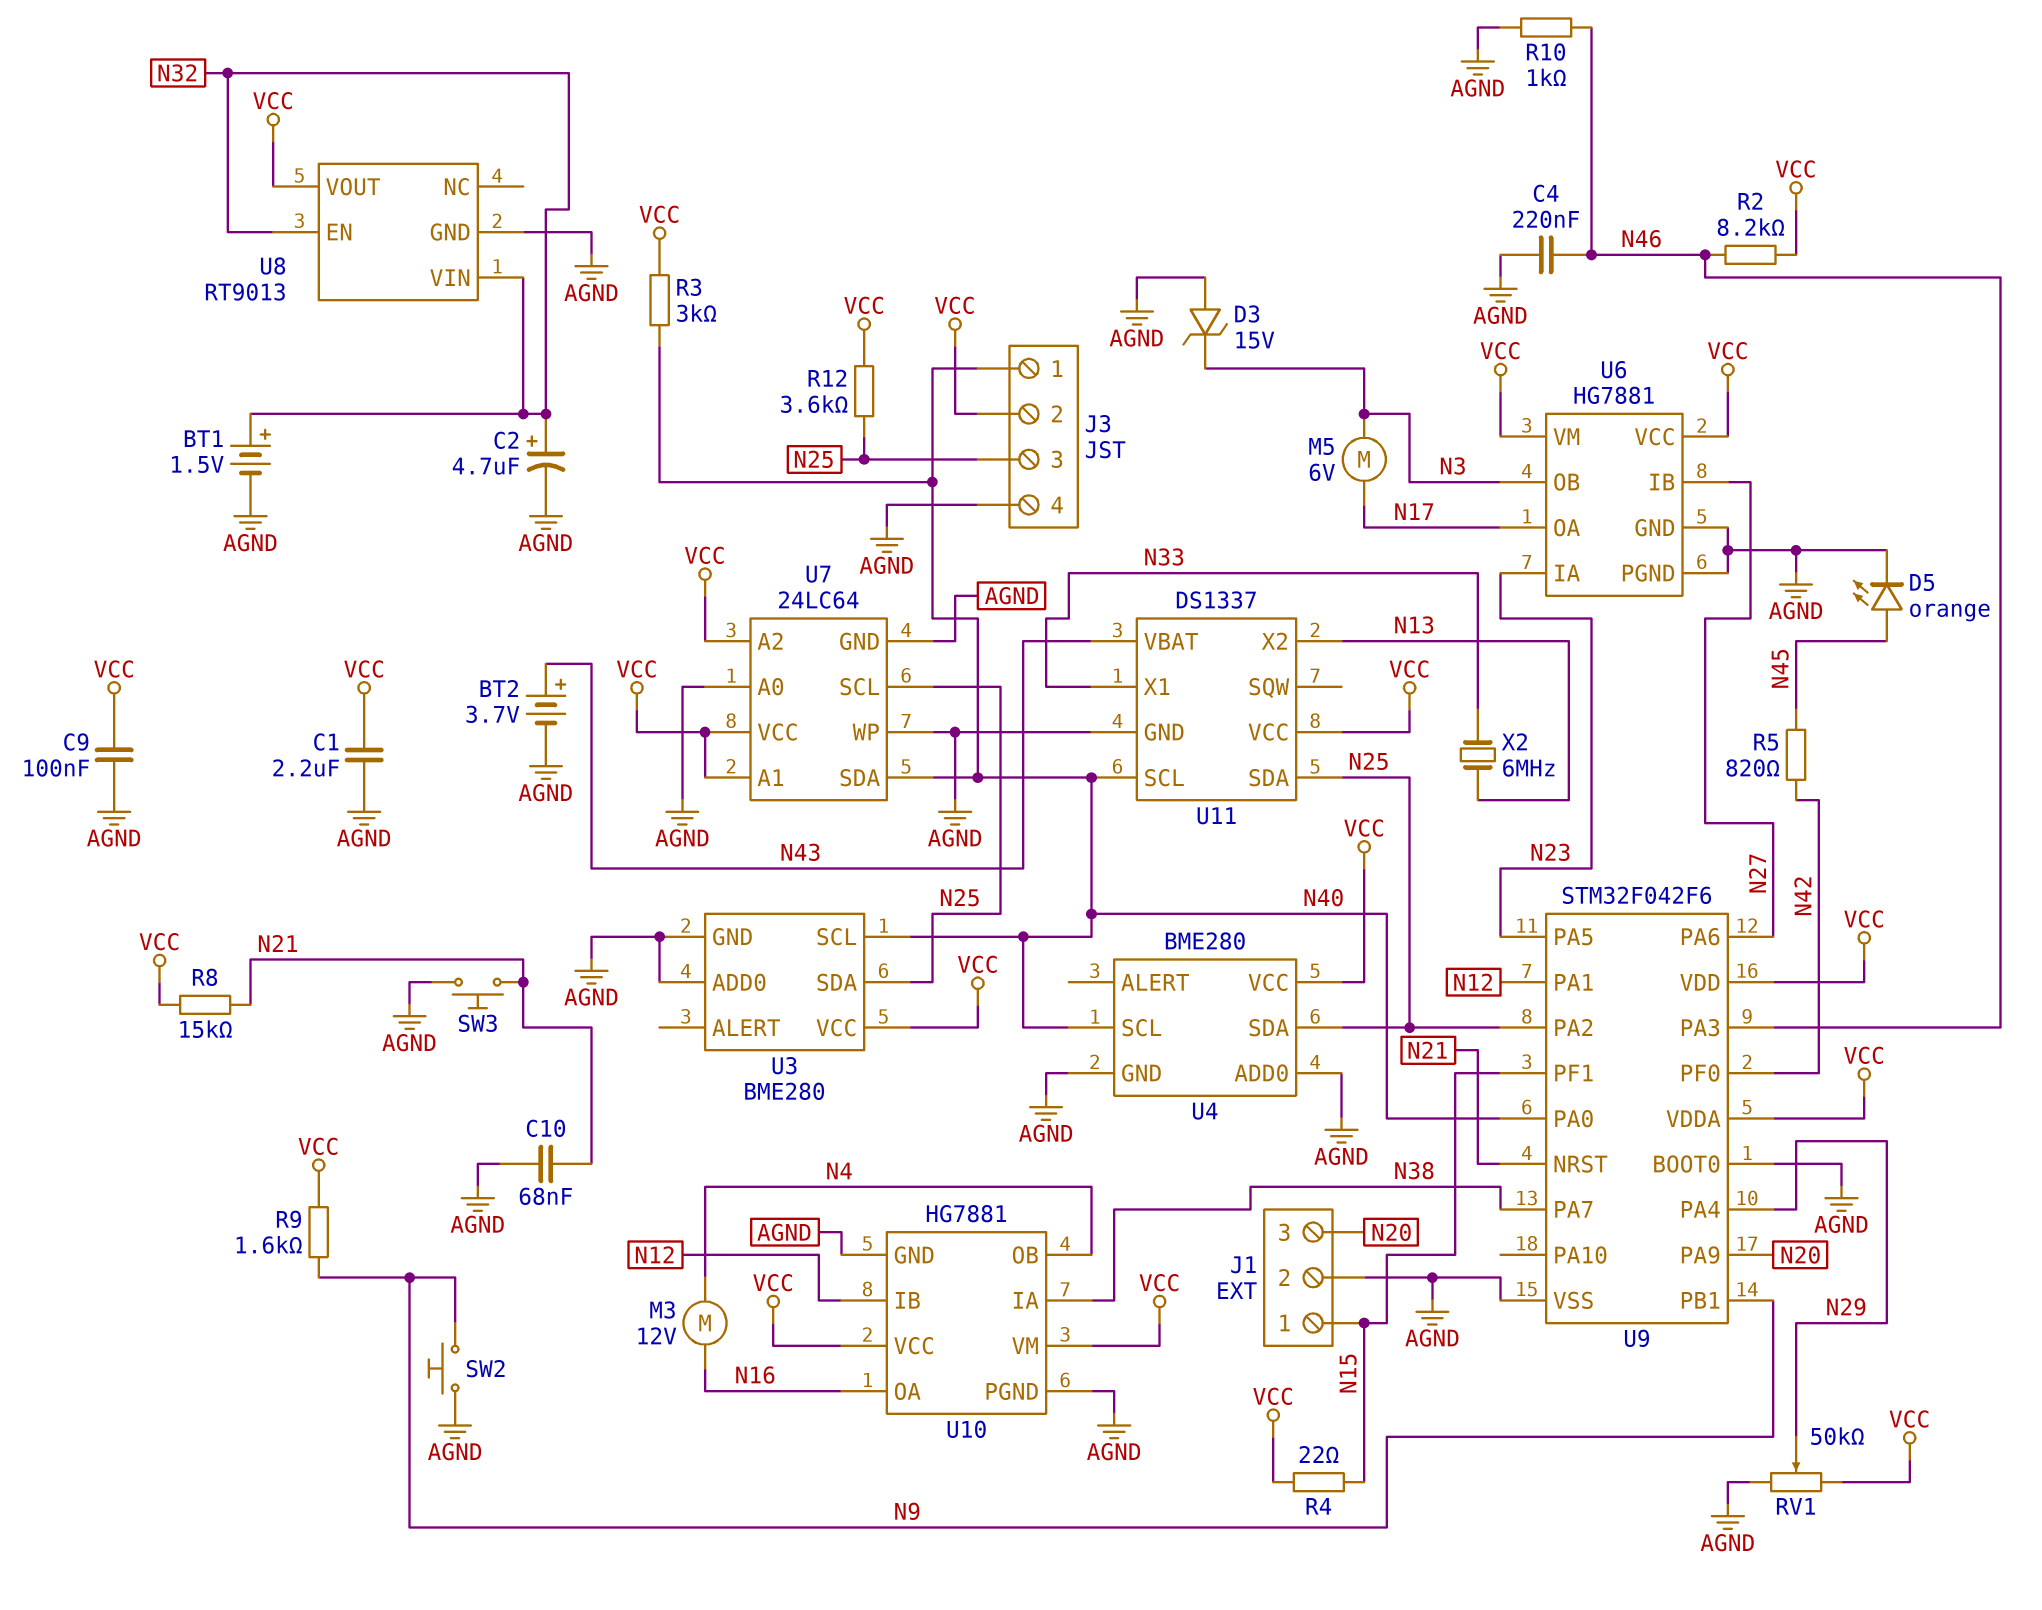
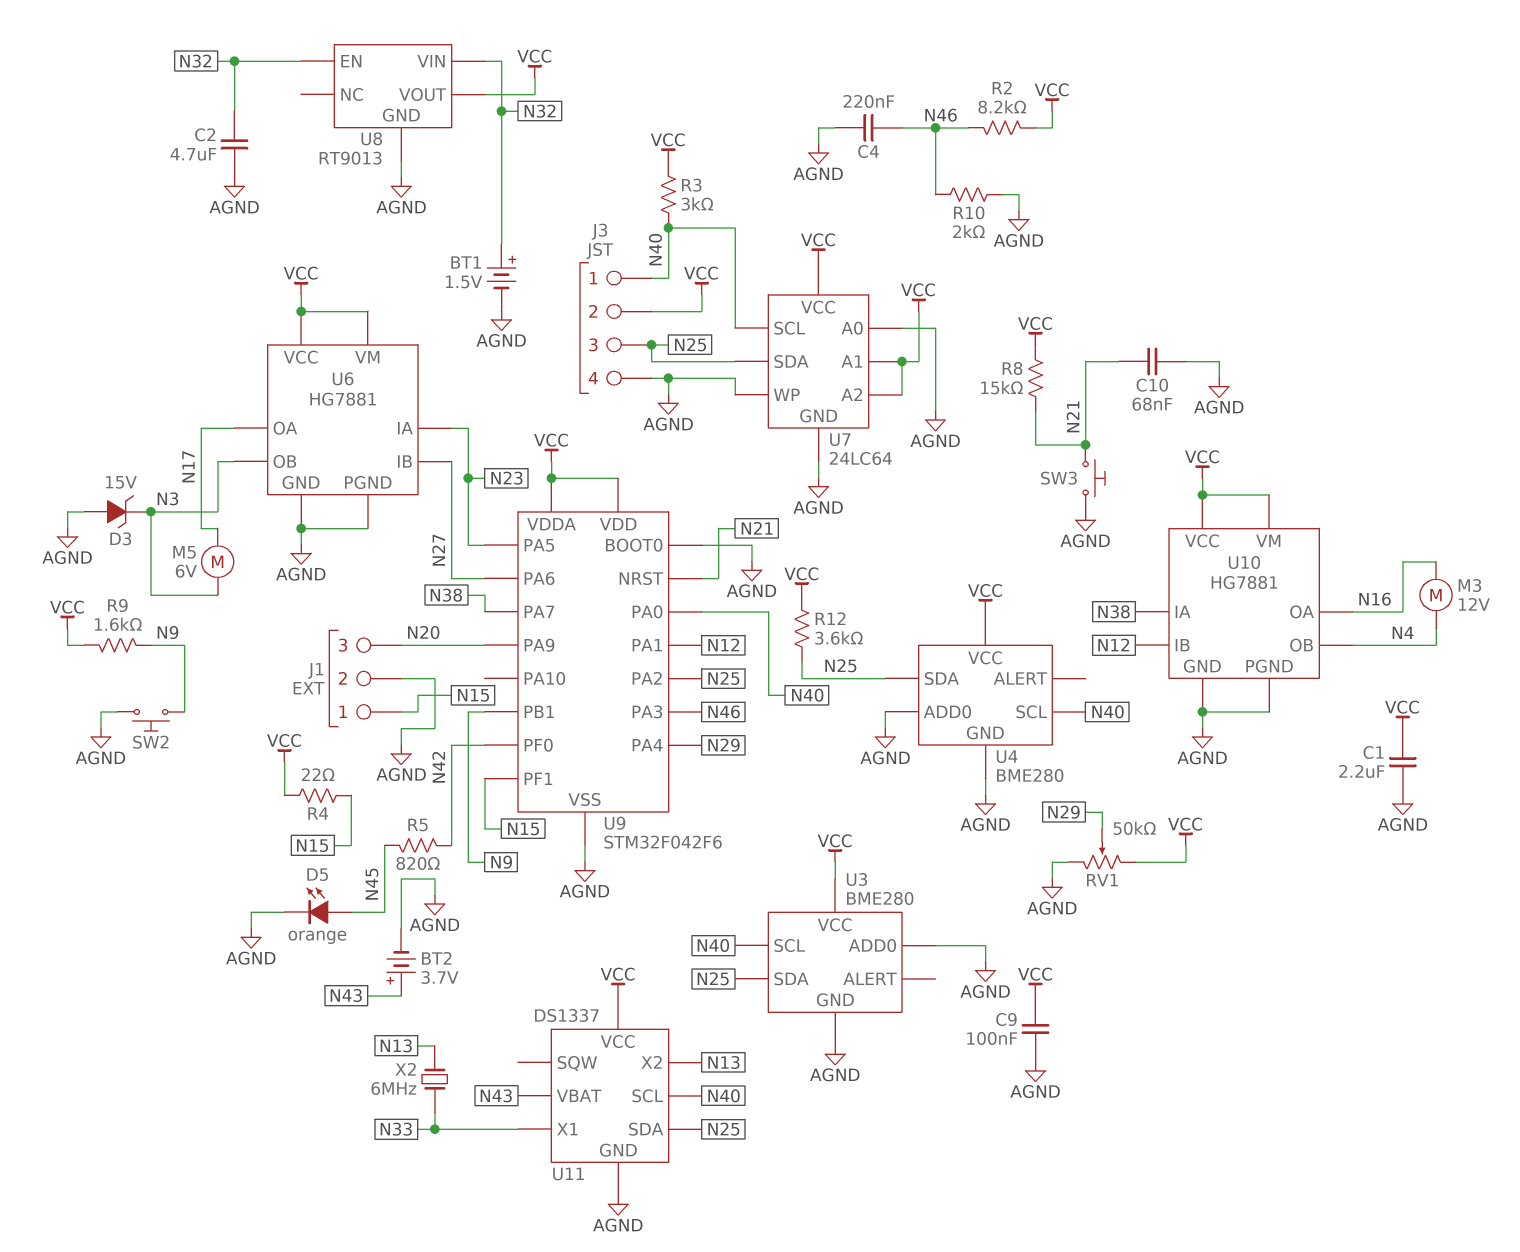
C2: 4.7uF (plus N32, minus AGND) -> 4.7uF (AGND, N32)
R10: 1k (AGND, N46) -> 2k (AGND, N46)
U7 pin SCL: N25 -> N40
U7 pin SDA: N40 -> N25

